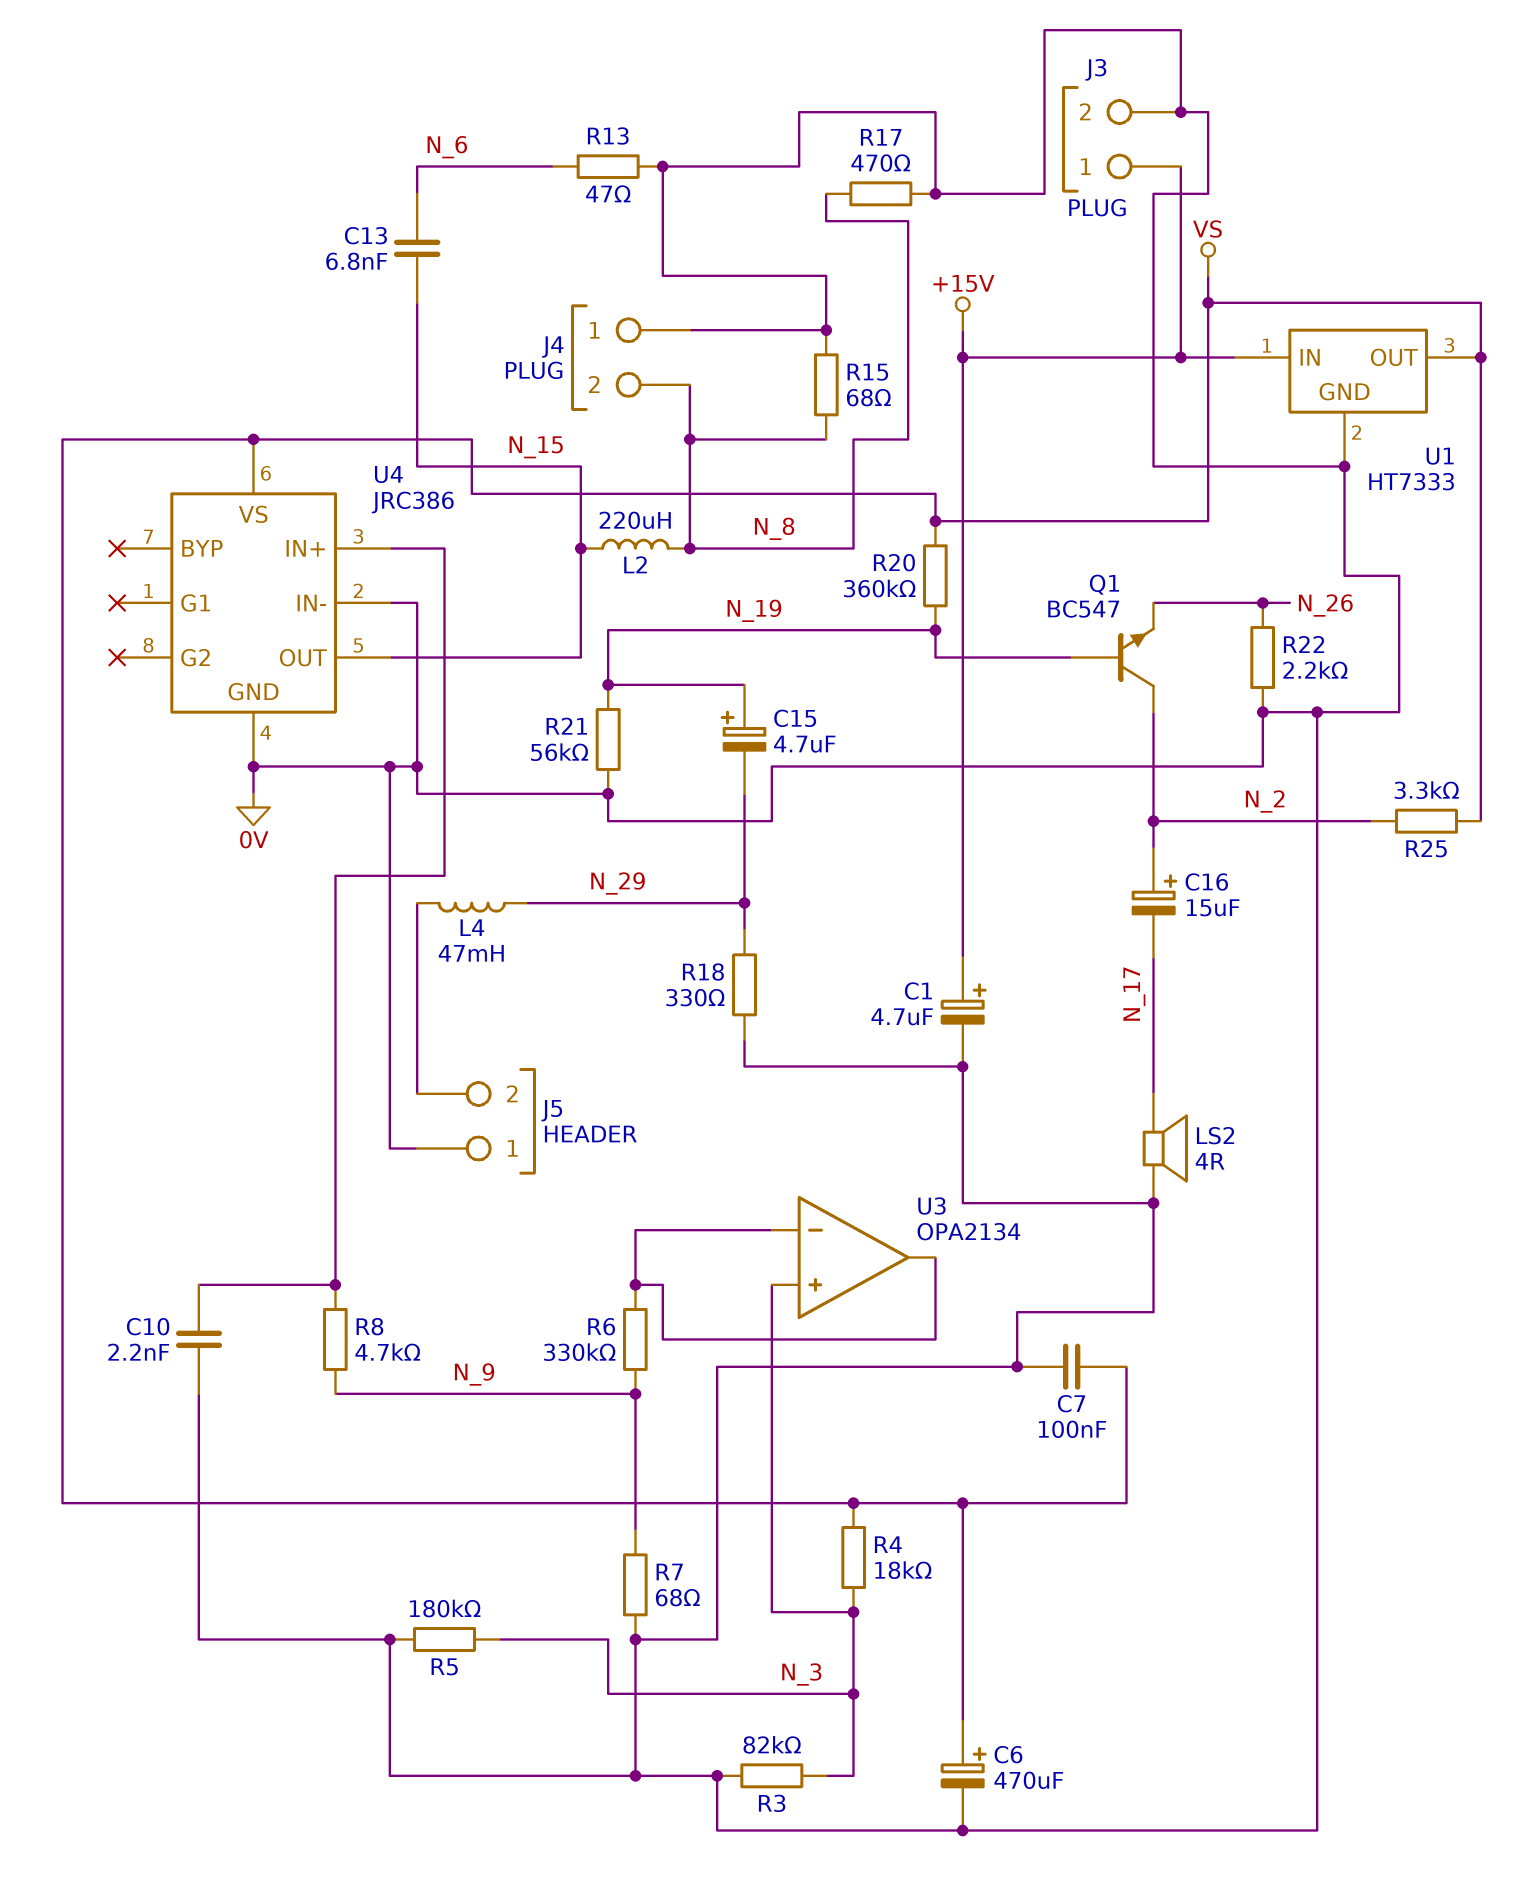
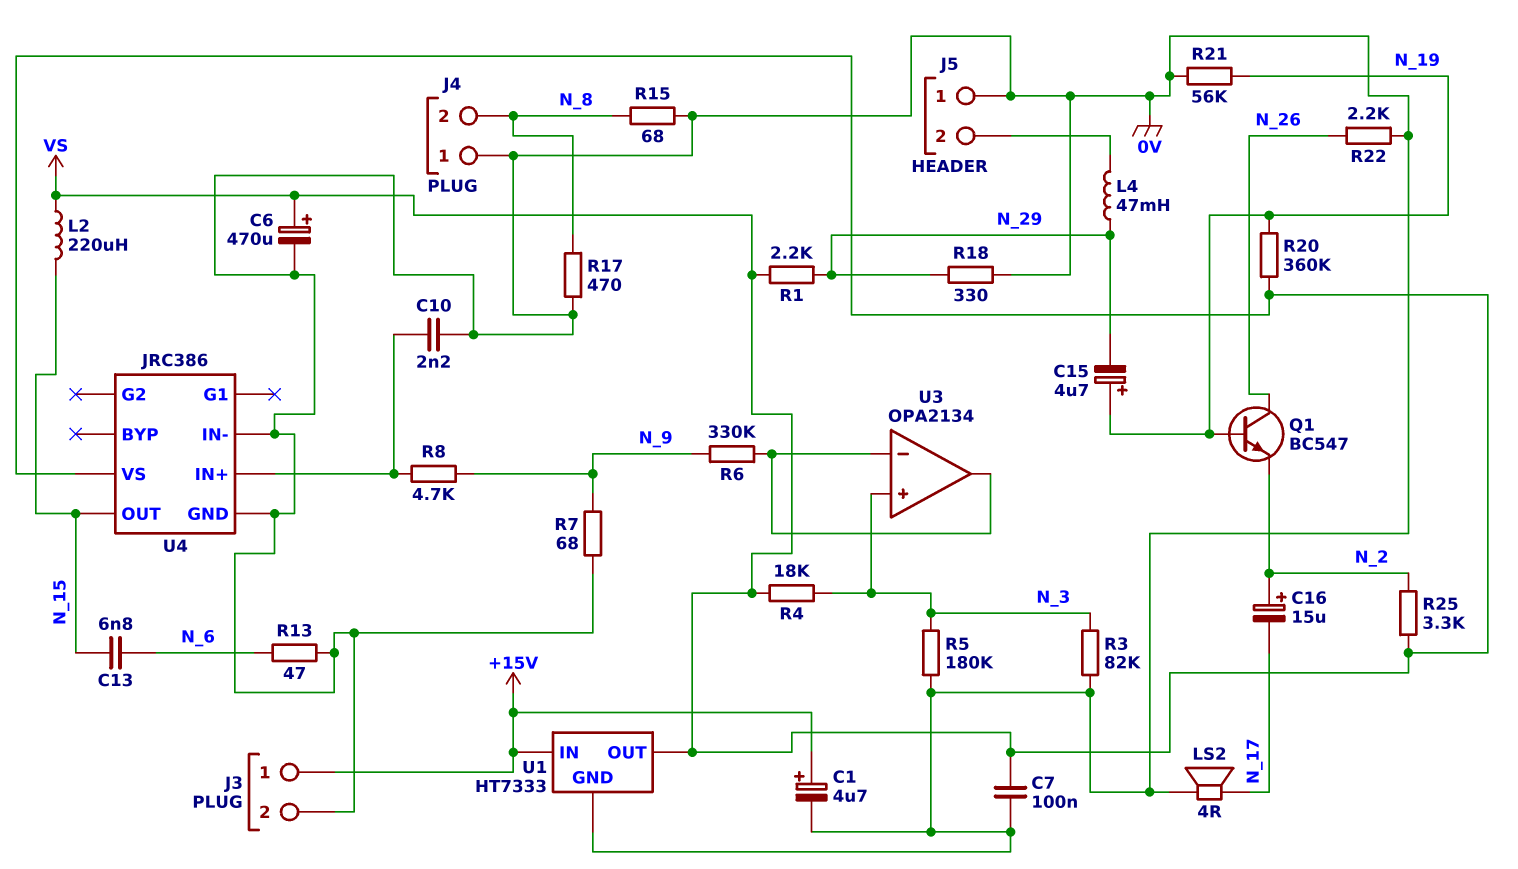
L2: 220uH (N_8, N_15) -> 220uH (N_15, VS)
Q1: NPN BC547 (B N_19, C N_2, E N_26) -> NPN BC547 (B N_19, C N_26, E N_2)
R1: none -> 2.2k (N_29, VS)

